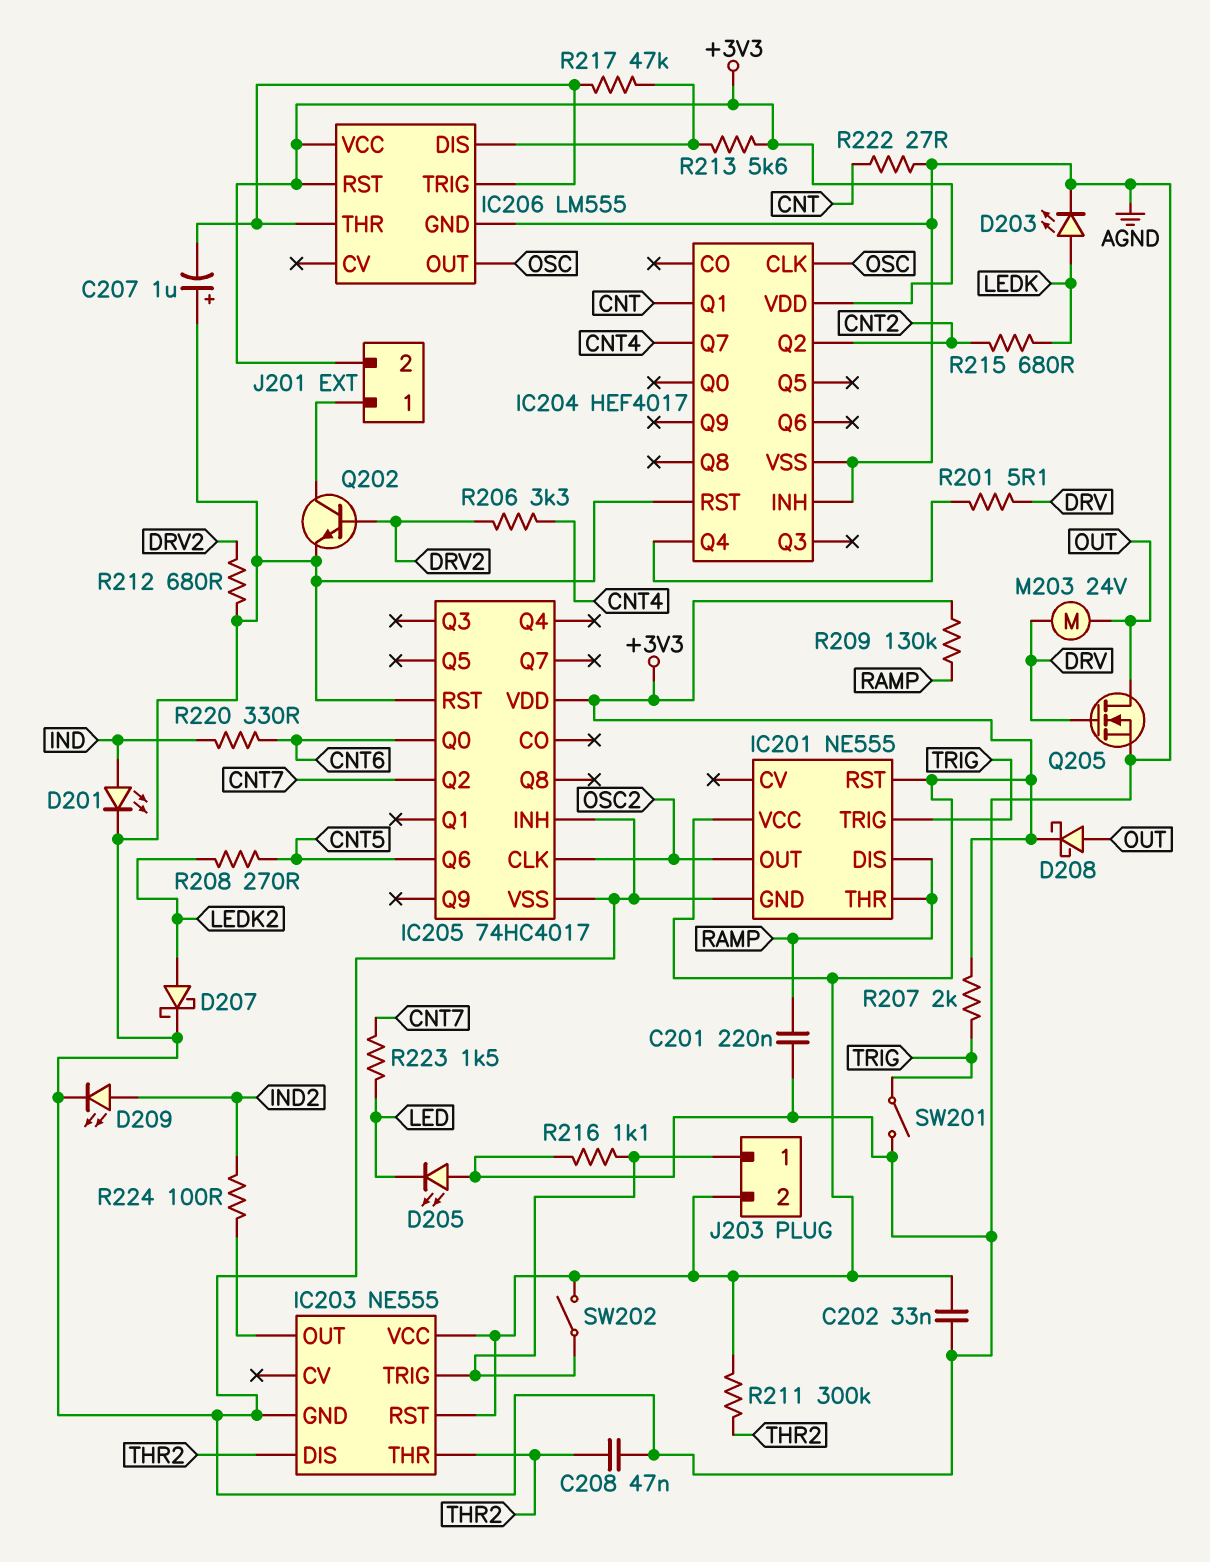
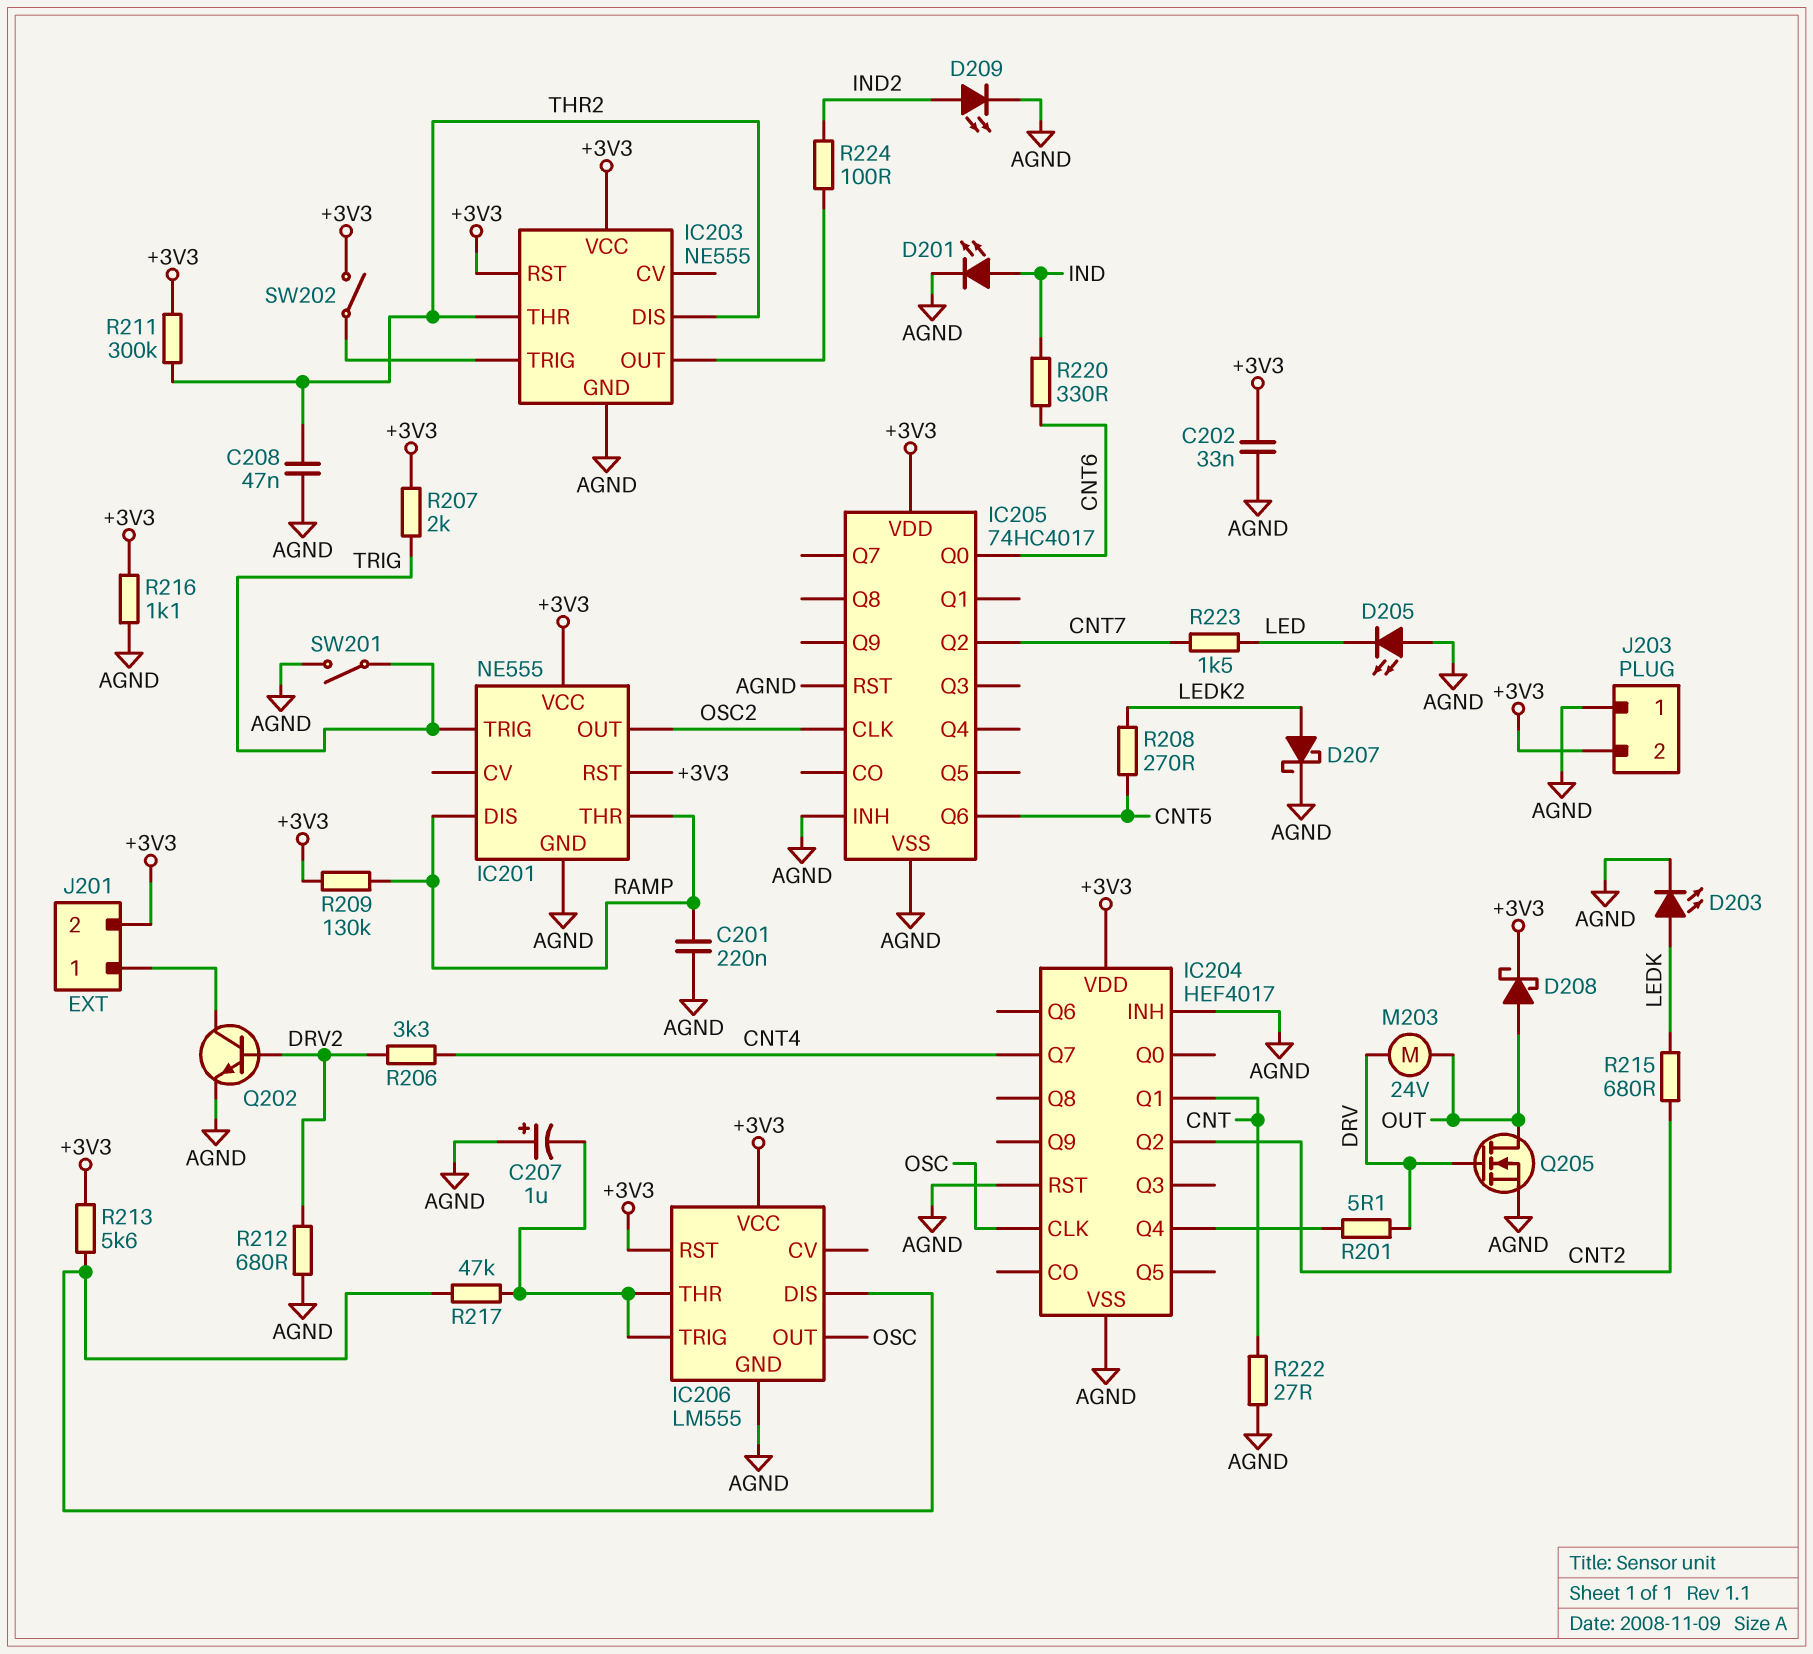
J203 pin 1: IC203/TRIG -> AGND
R216: 1.1k (AGND, IC203/TRIG) -> 1.1k (+3V3, AGND)

